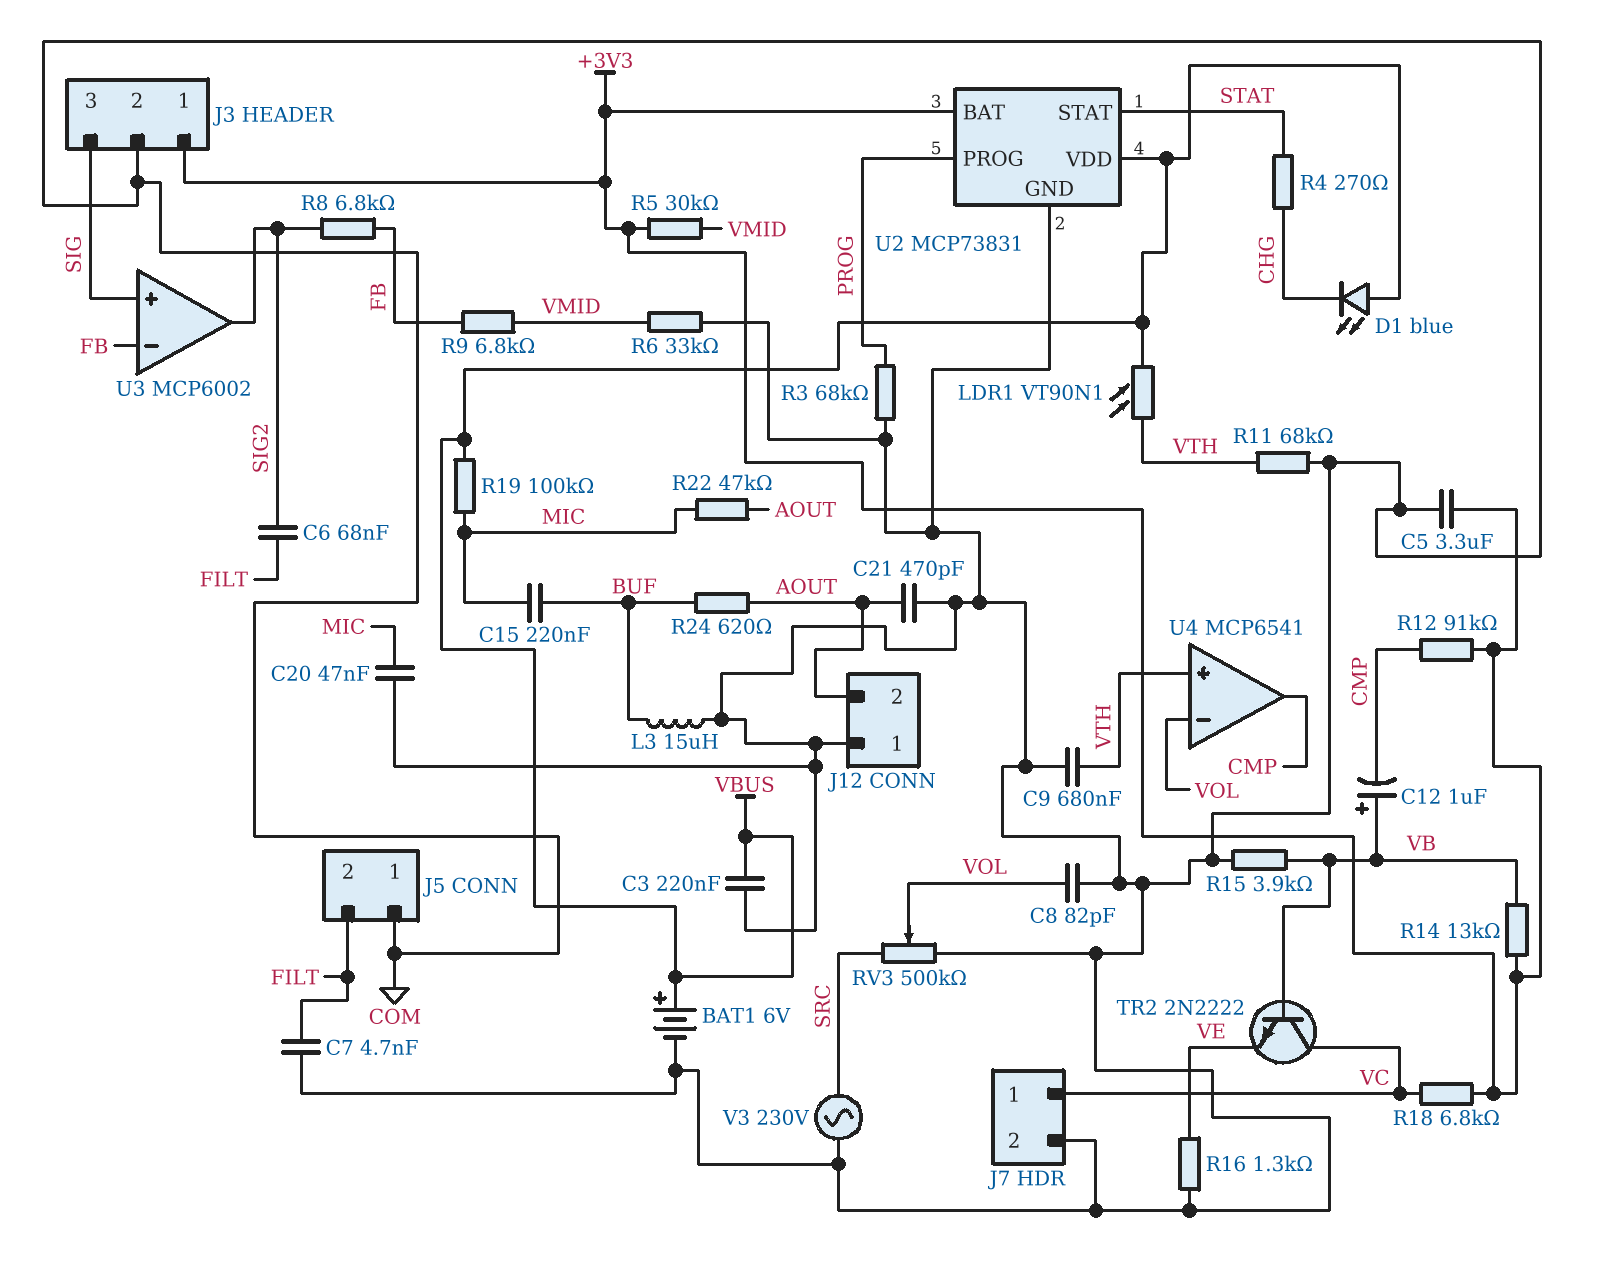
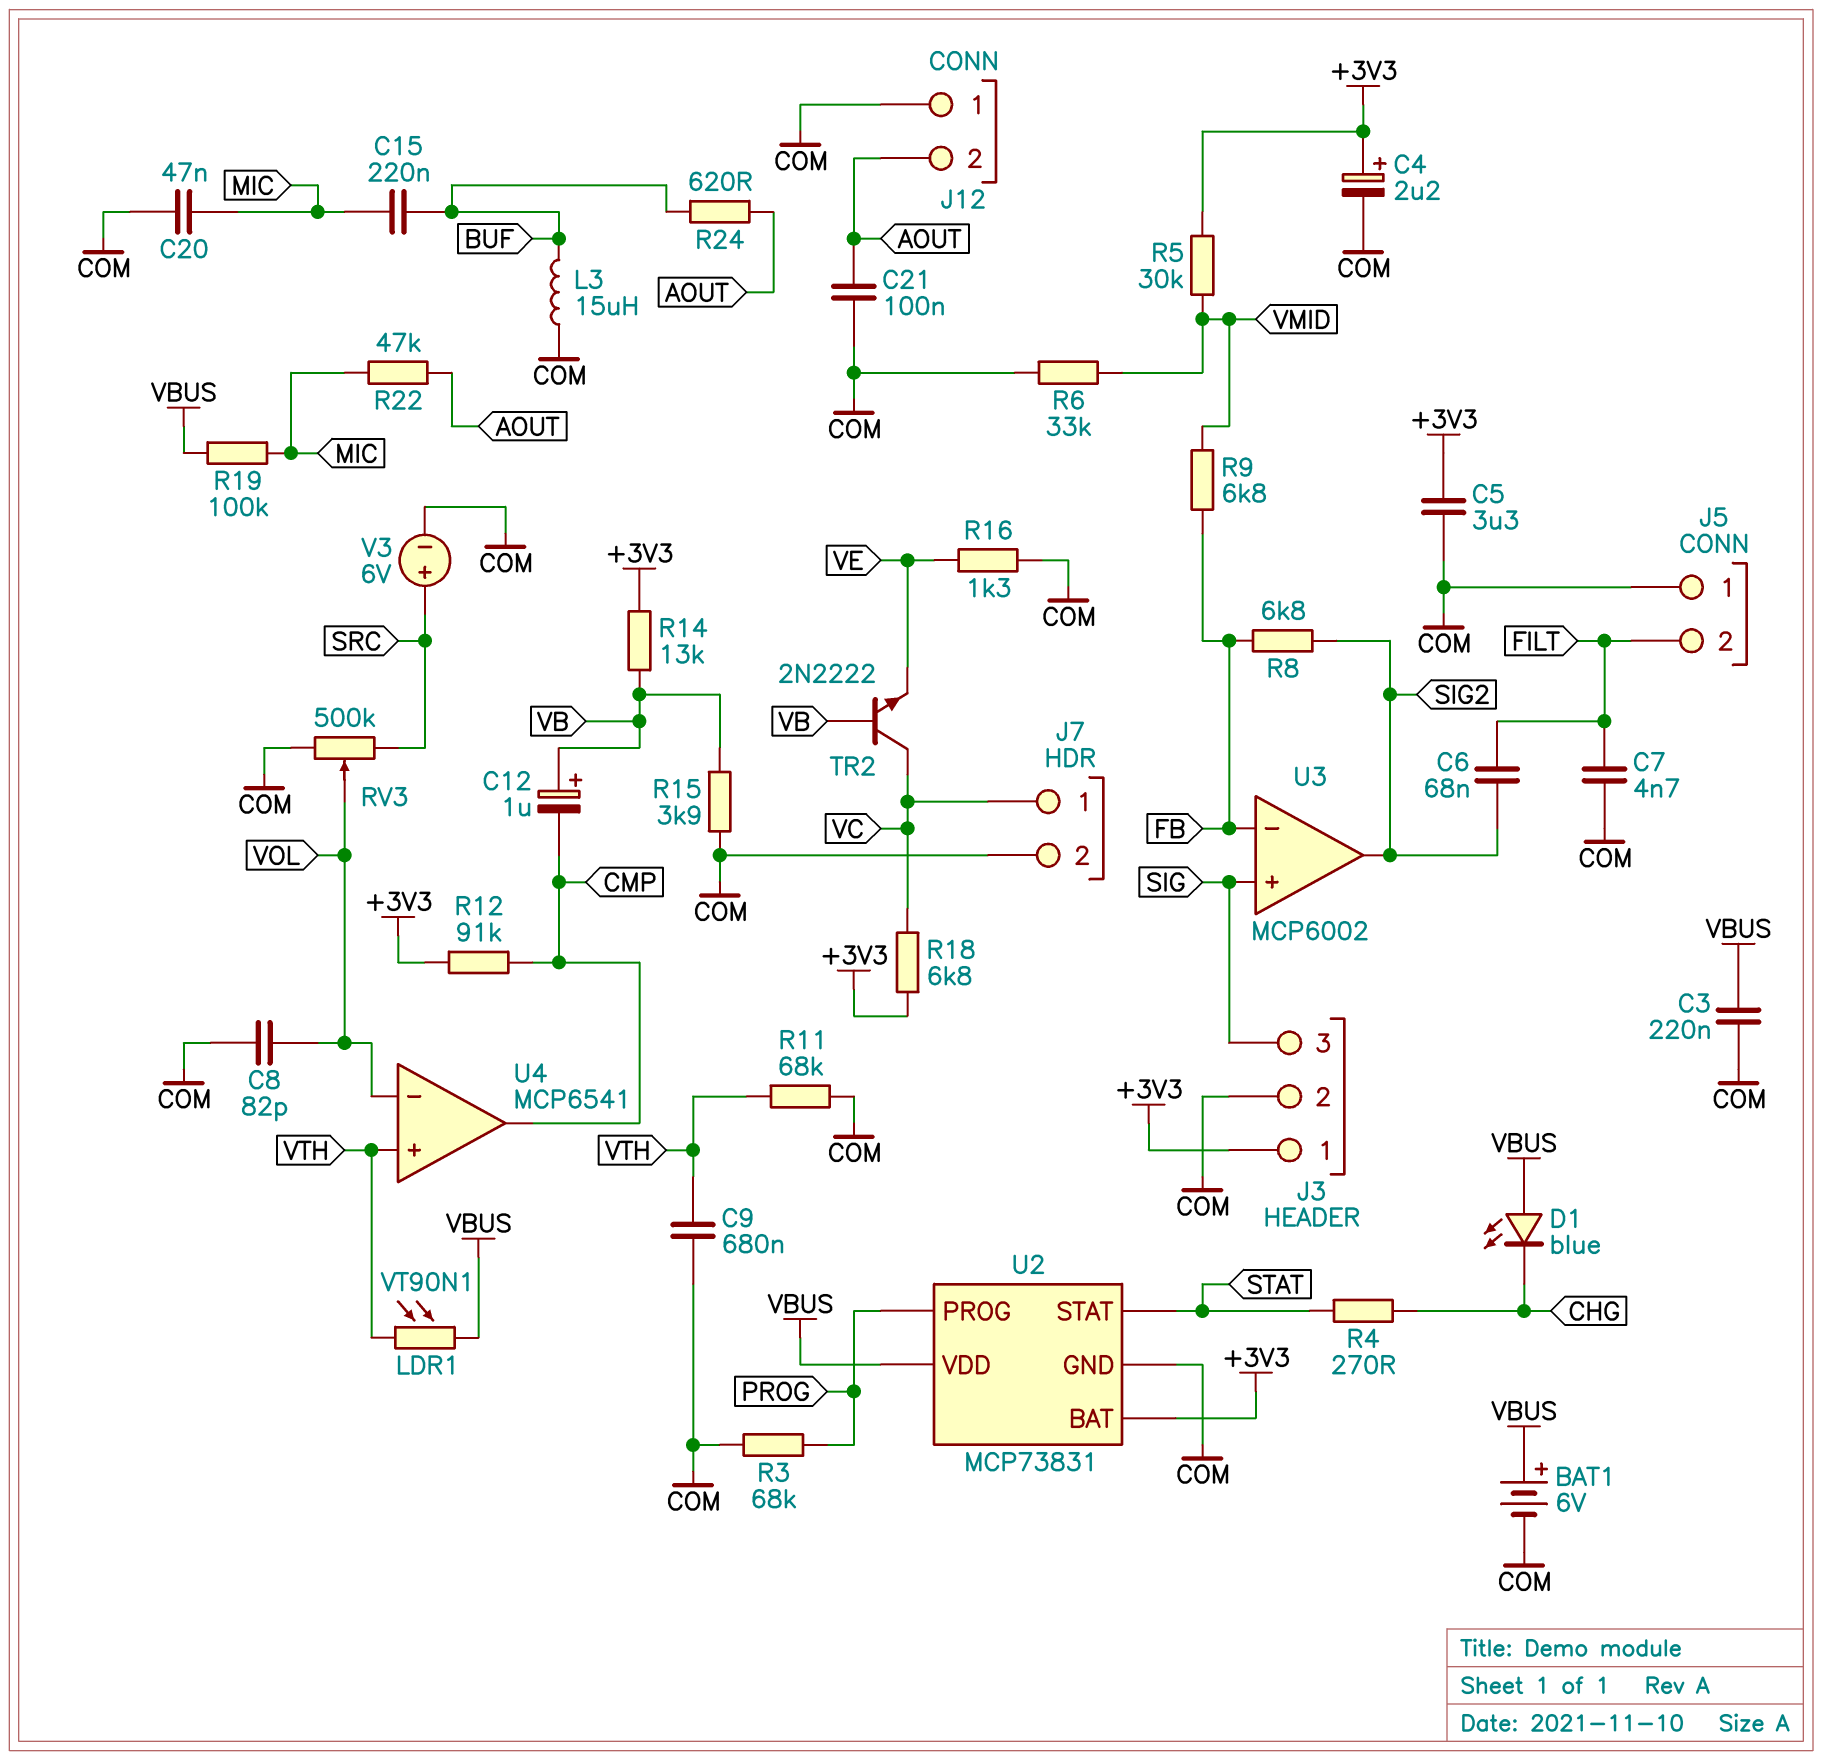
C4: none -> 2.2uF (plus +3V3, minus COM)
C21: 470pF (AOUT, COM) -> 100nF (AOUT, COM)
V3: AC 230V (COM, SRC) -> 6V (plus SRC, minus COM)

